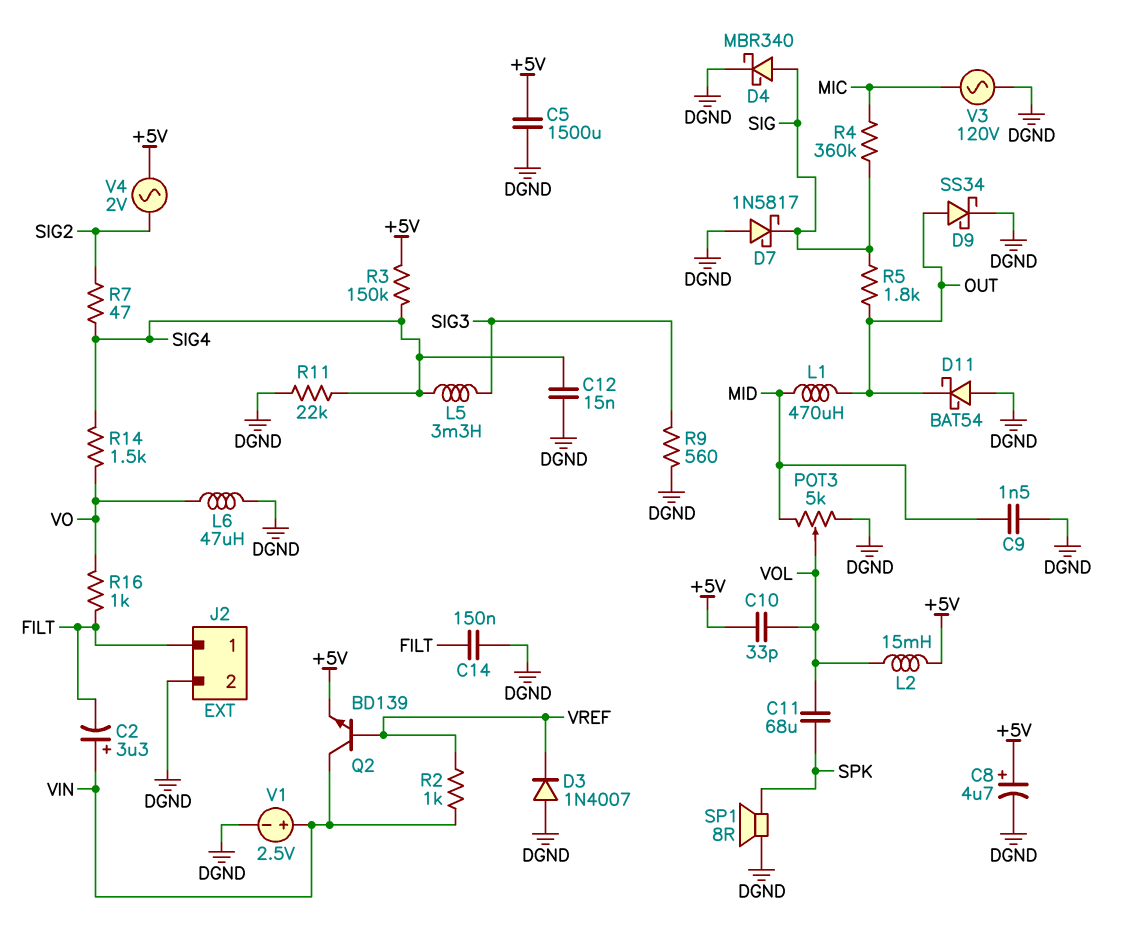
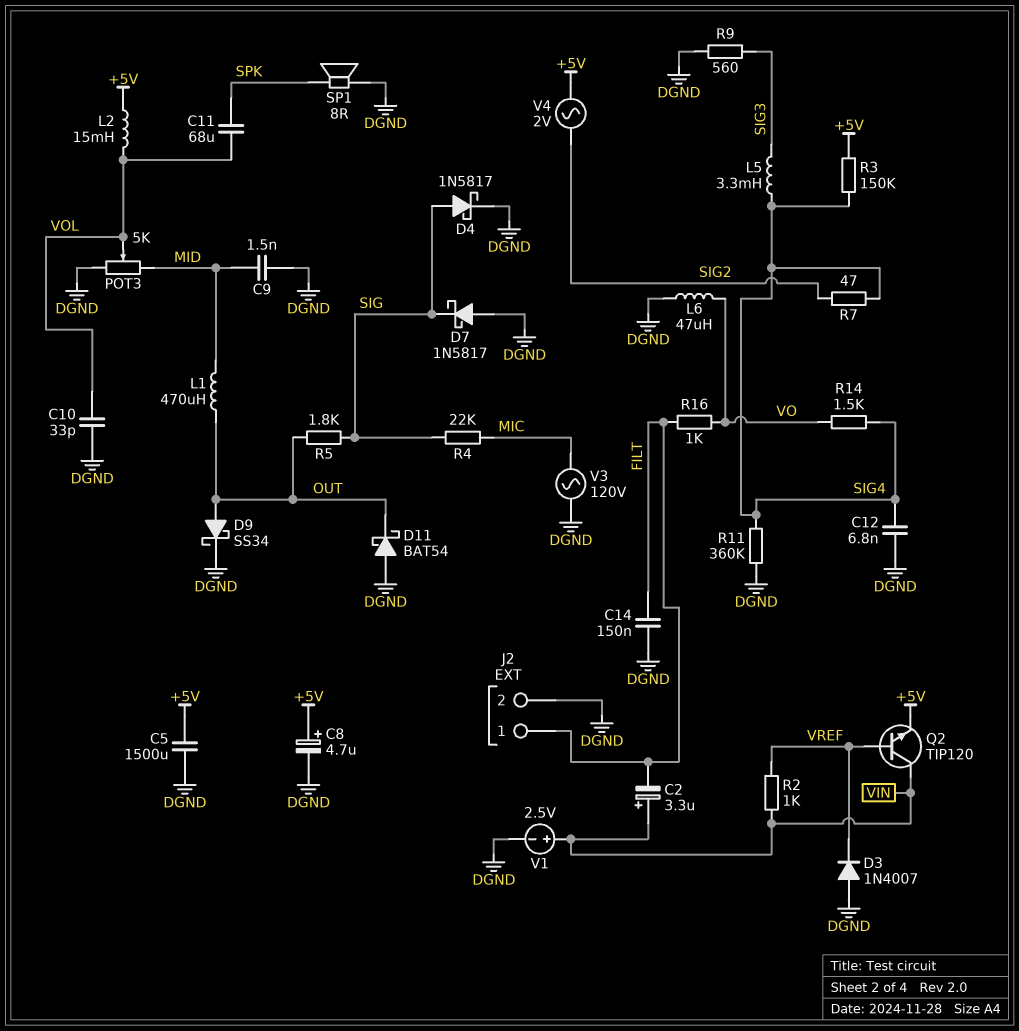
C10: 33pF (+5V, VOL) -> 33pF (DGND, VOL)
C12: 15nF (DGND, SIG4) -> 6.8nF (DGND, SIG4)
D4: schottky MBR340 (A SIG, K DGND) -> schottky 1N5817 (A SIG, K DGND)
Q2: NPN BD139 (B VREF, C VIN, E +5V) -> NPN TIP120 (B VREF, C VIN, E +5V)
R4: 360k (MIC, SIG) -> 22k (MIC, SIG)
R11: 22k (DGND, SIG4) -> 360k (DGND, SIG4)

